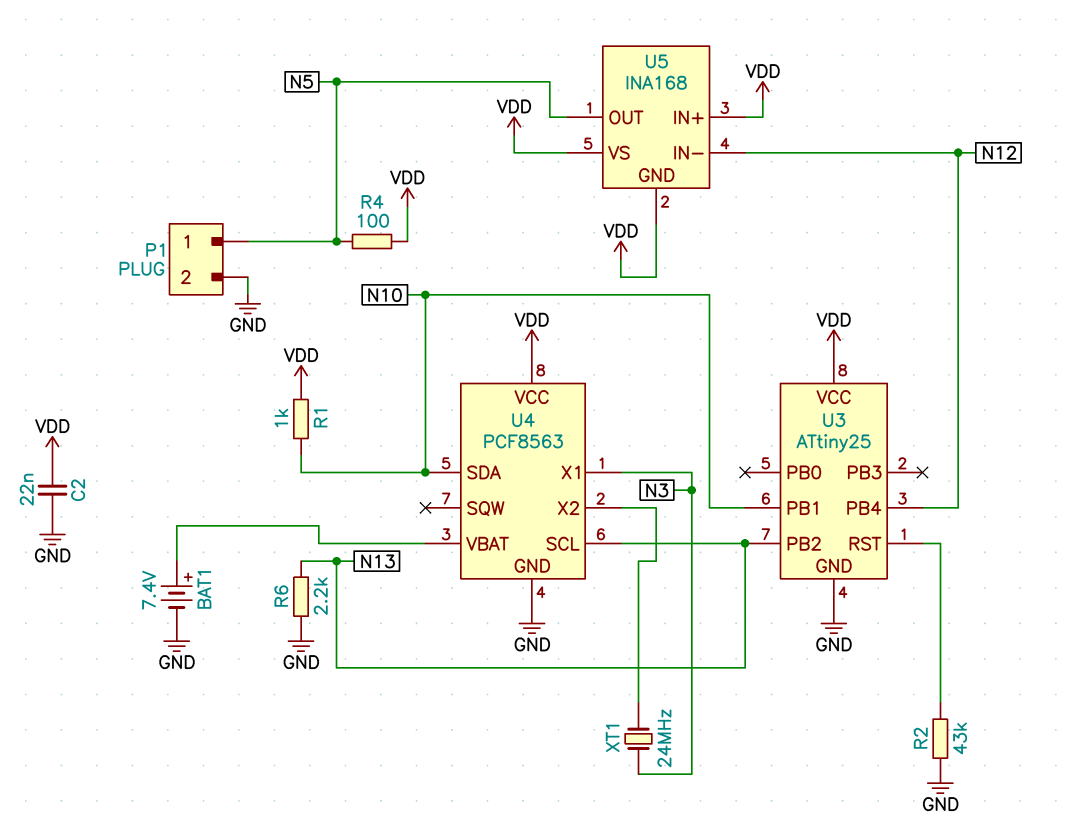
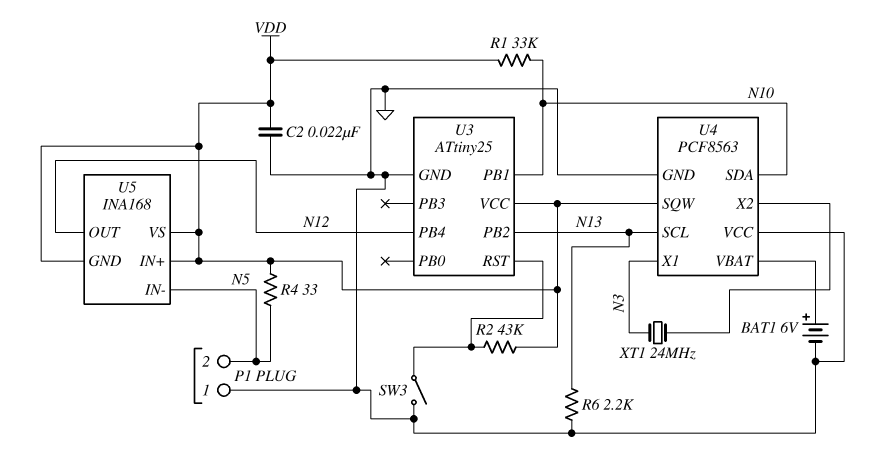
BAT1: 7.4V (plus U4/VBAT, minus GND) -> 6V (plus U4/VBAT, minus GND)
P1 pin 1: N5 -> GND
P1 pin 2: GND -> N5
R1: 1k (N10, VDD) -> 33k (N10, VDD)
R2: 43k (GND, U3/RST) -> 43k (U3/RST, VDD)
R4: 100 (N5, VDD) -> 33 (N5, VDD)
SW3: none -> switch (GND, U3/RST)
U4 pin SQW: none -> VDD
U4 pin VCC: VDD -> GND
U5 pin IN-: N12 -> N5
U5 pin OUT: N5 -> N12

